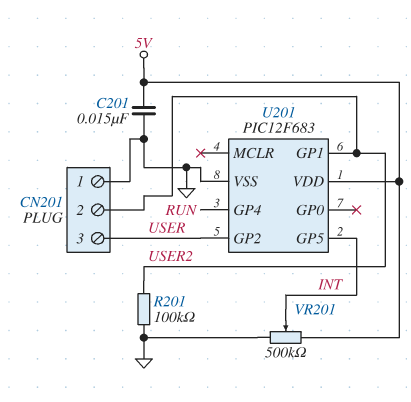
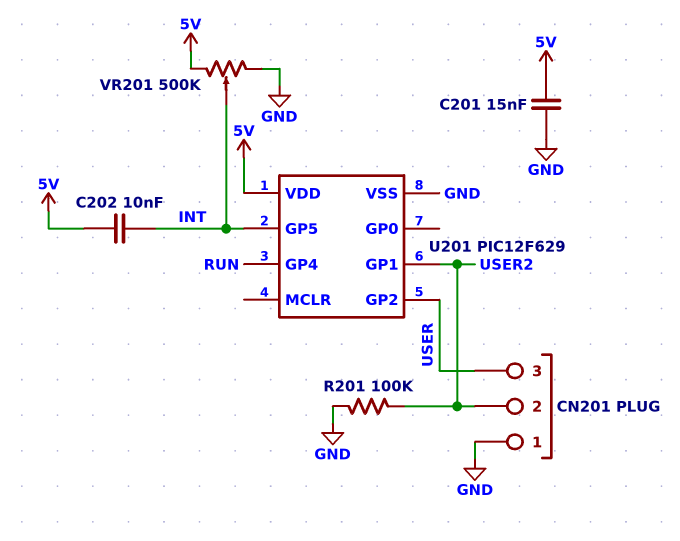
C202: none -> 10nF (5V, INT)
U201: PIC12F683 -> PIC12F629

